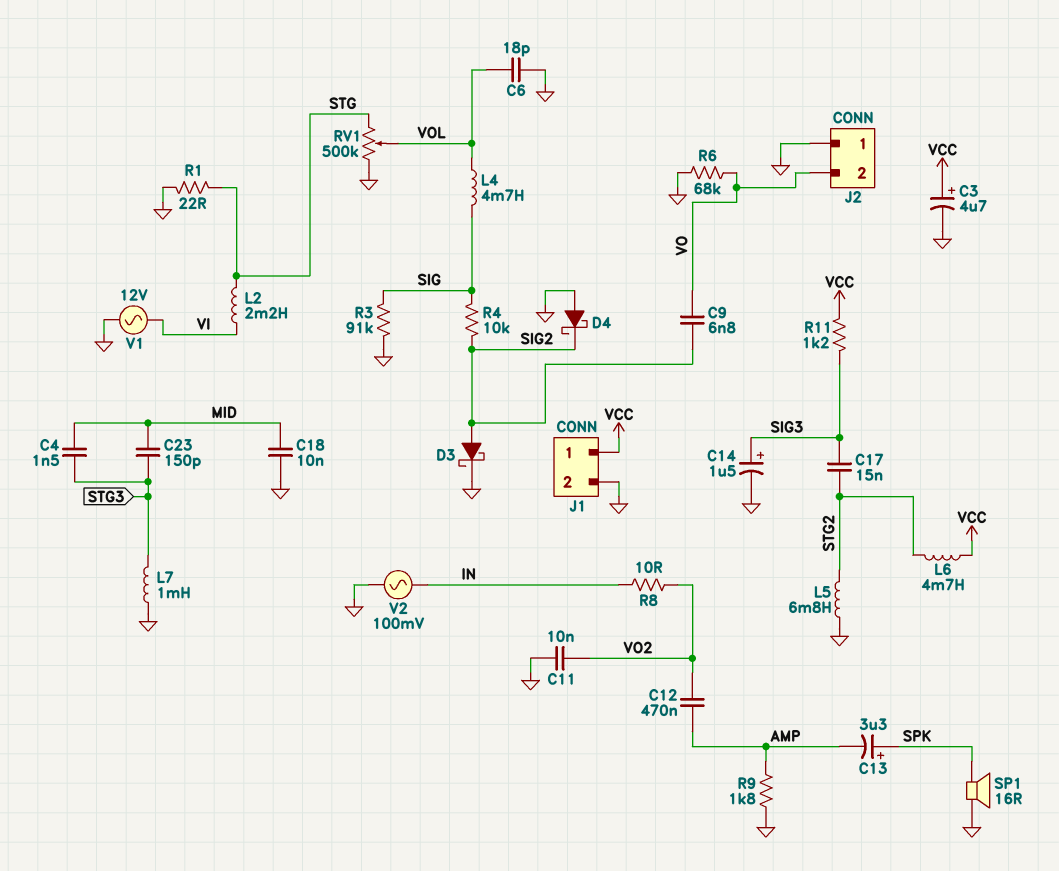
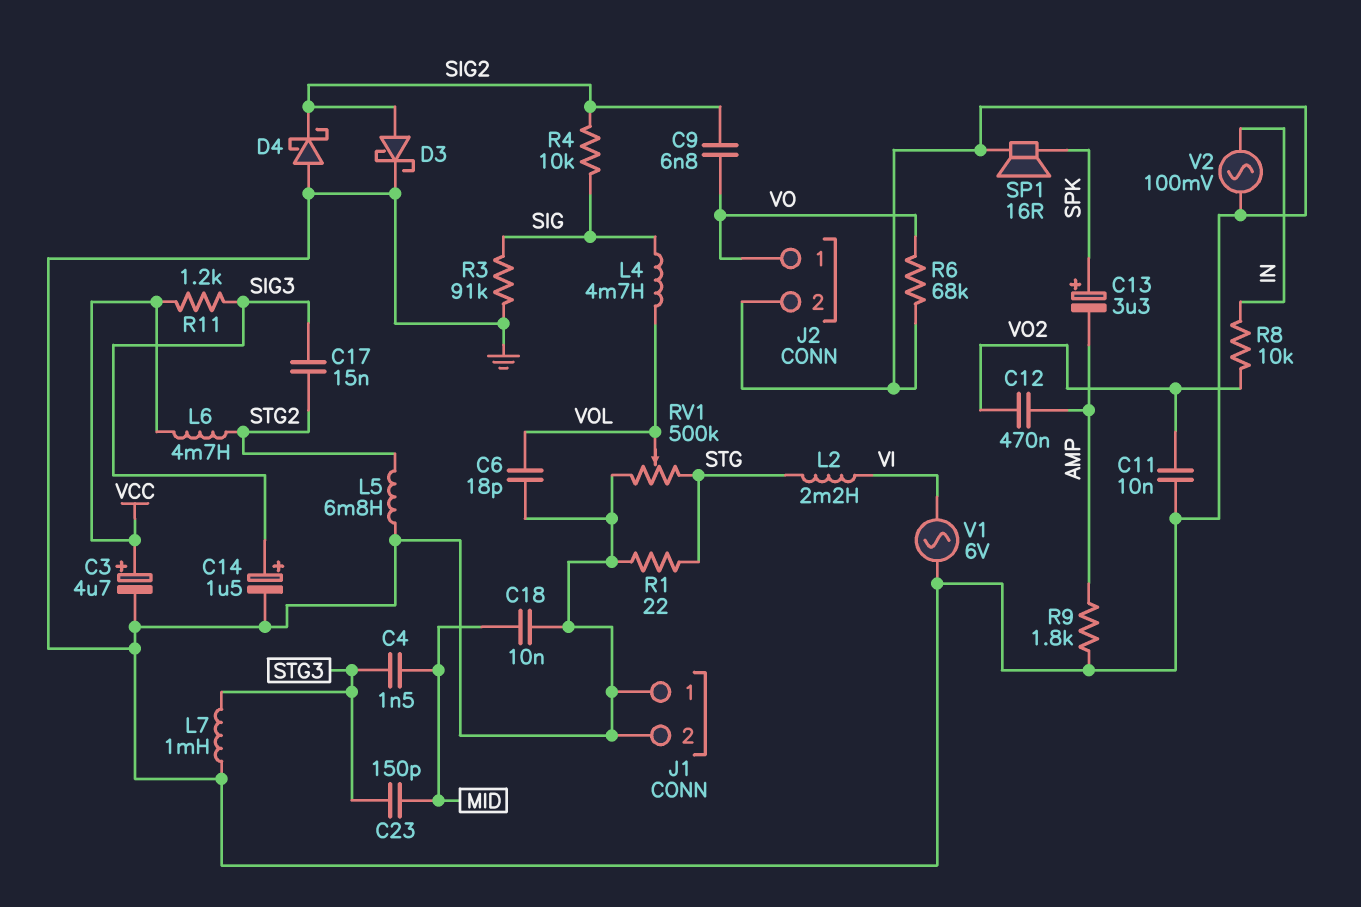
J1 pin 1: VCC -> GND
J2 pin 1: GND -> VO
J2 pin 2: VO -> GND
R8: 10 (IN, VO2) -> 10k (IN, VO2)
V1: AC 12V (GND, VI) -> AC 6V (GND, VI)

